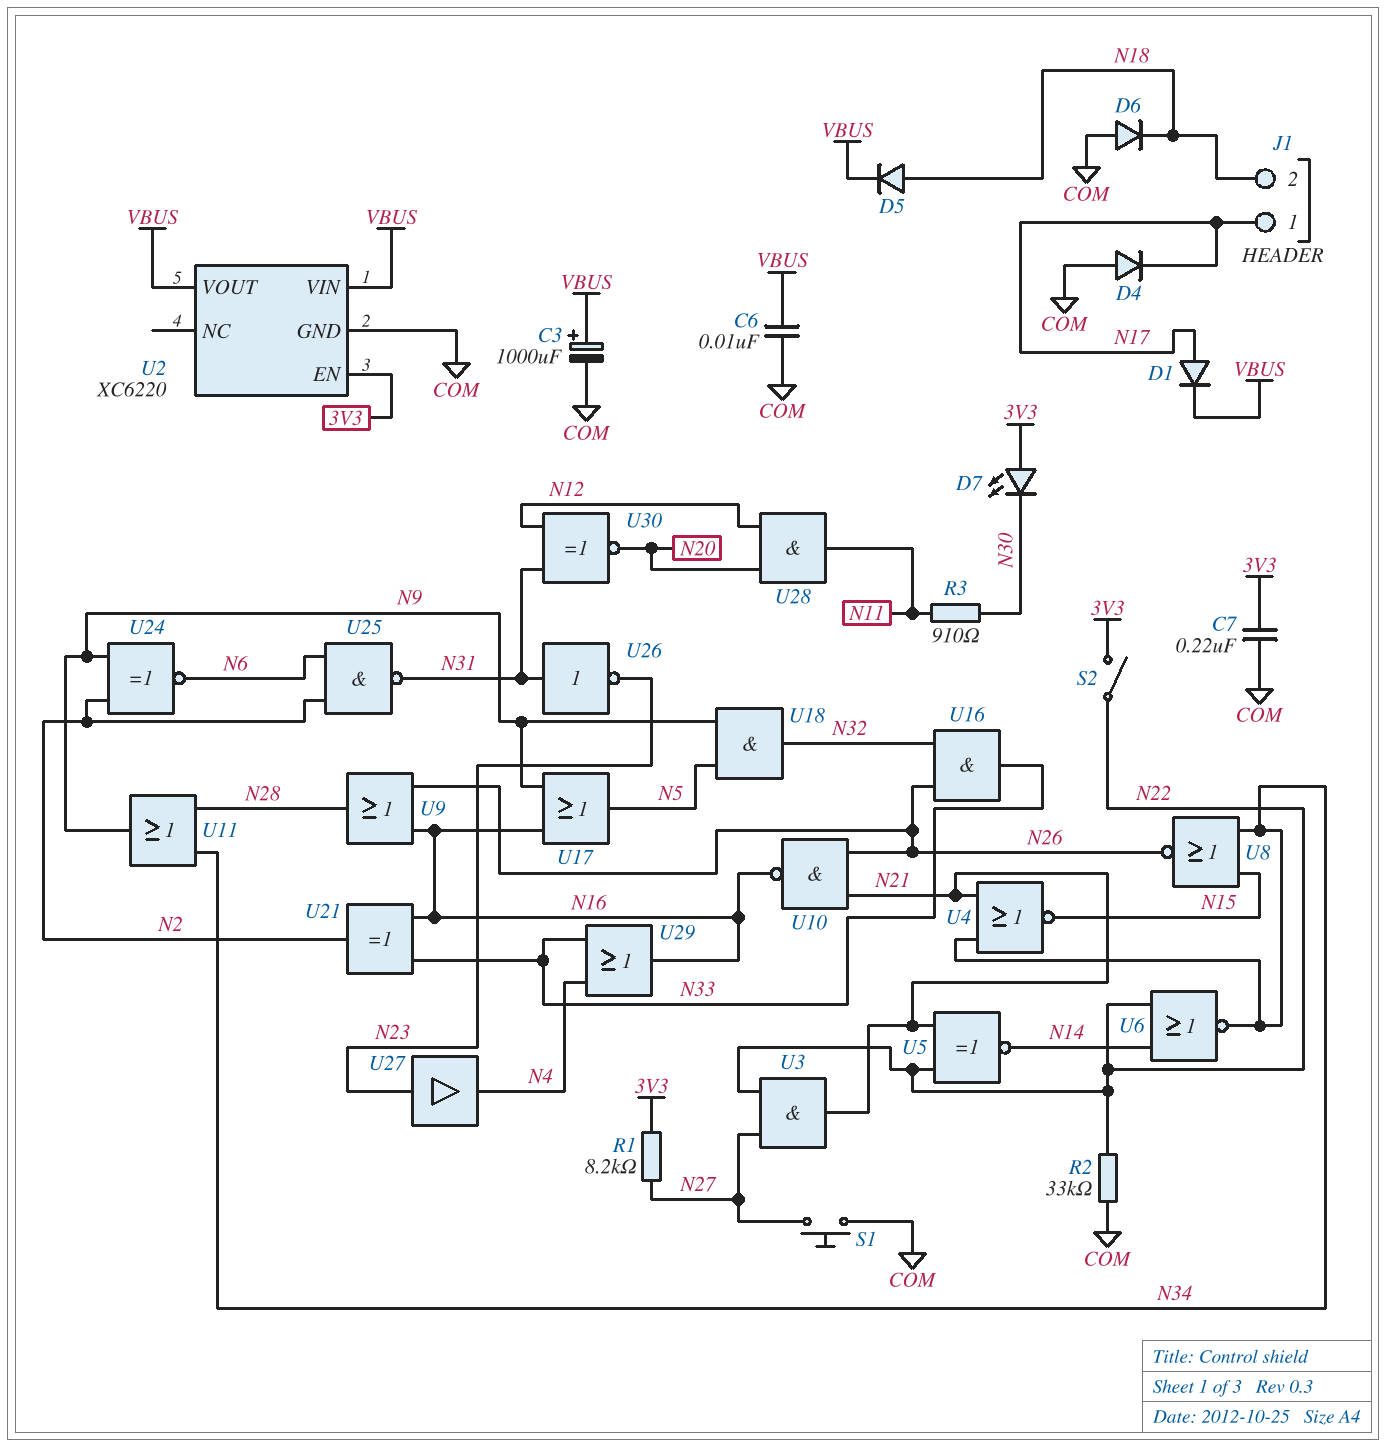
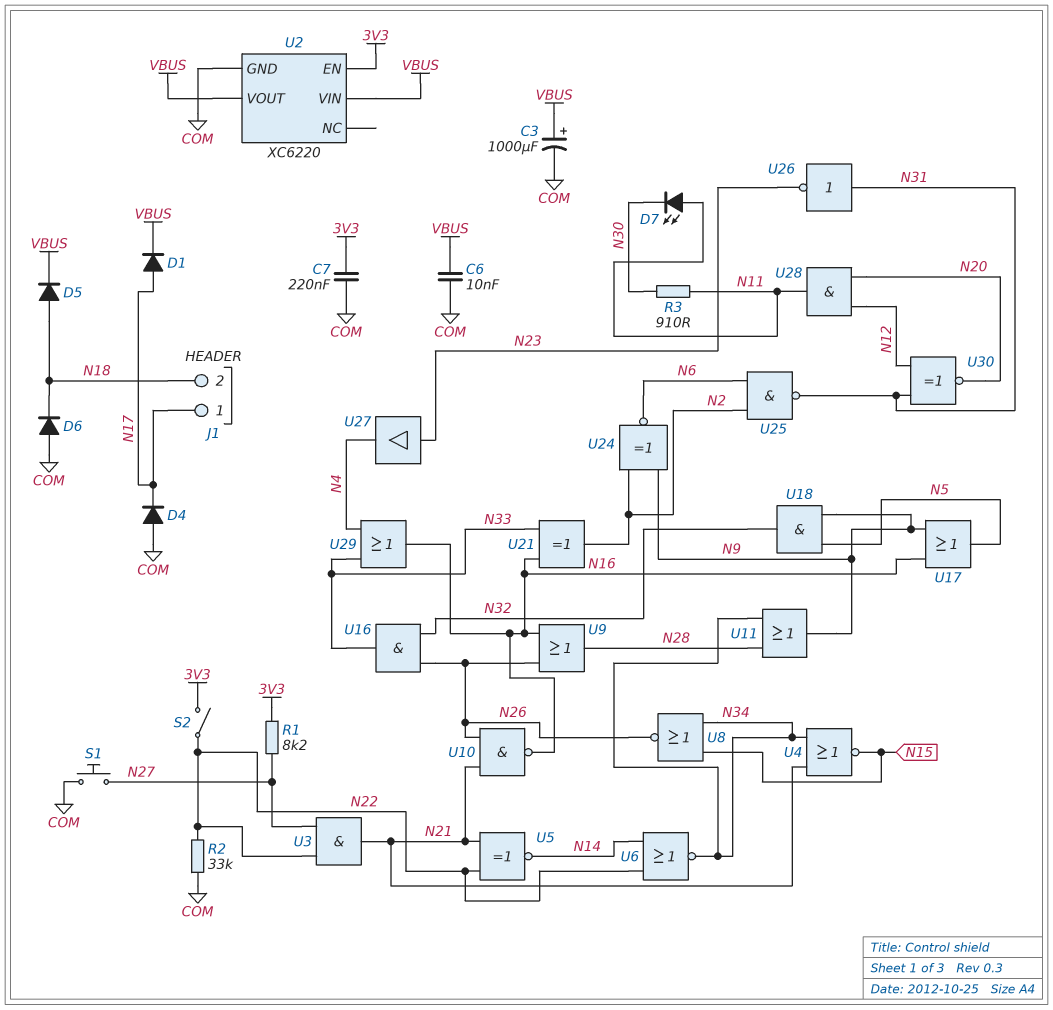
D7: LED (A 3V3, K N30) -> LED (A N11, K N30)

